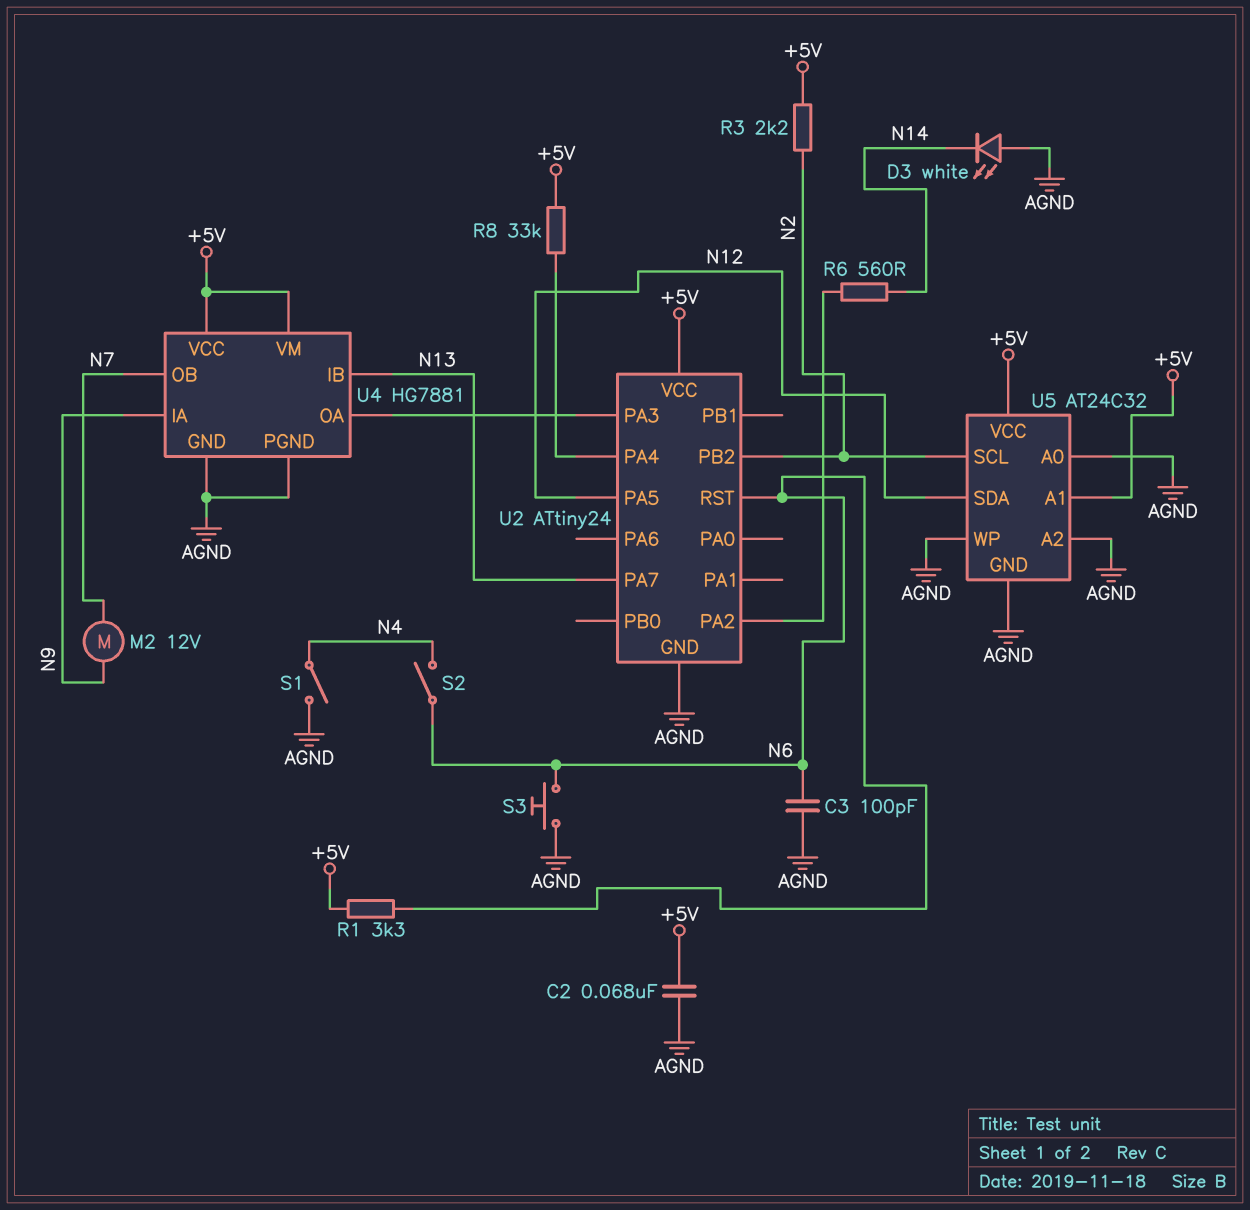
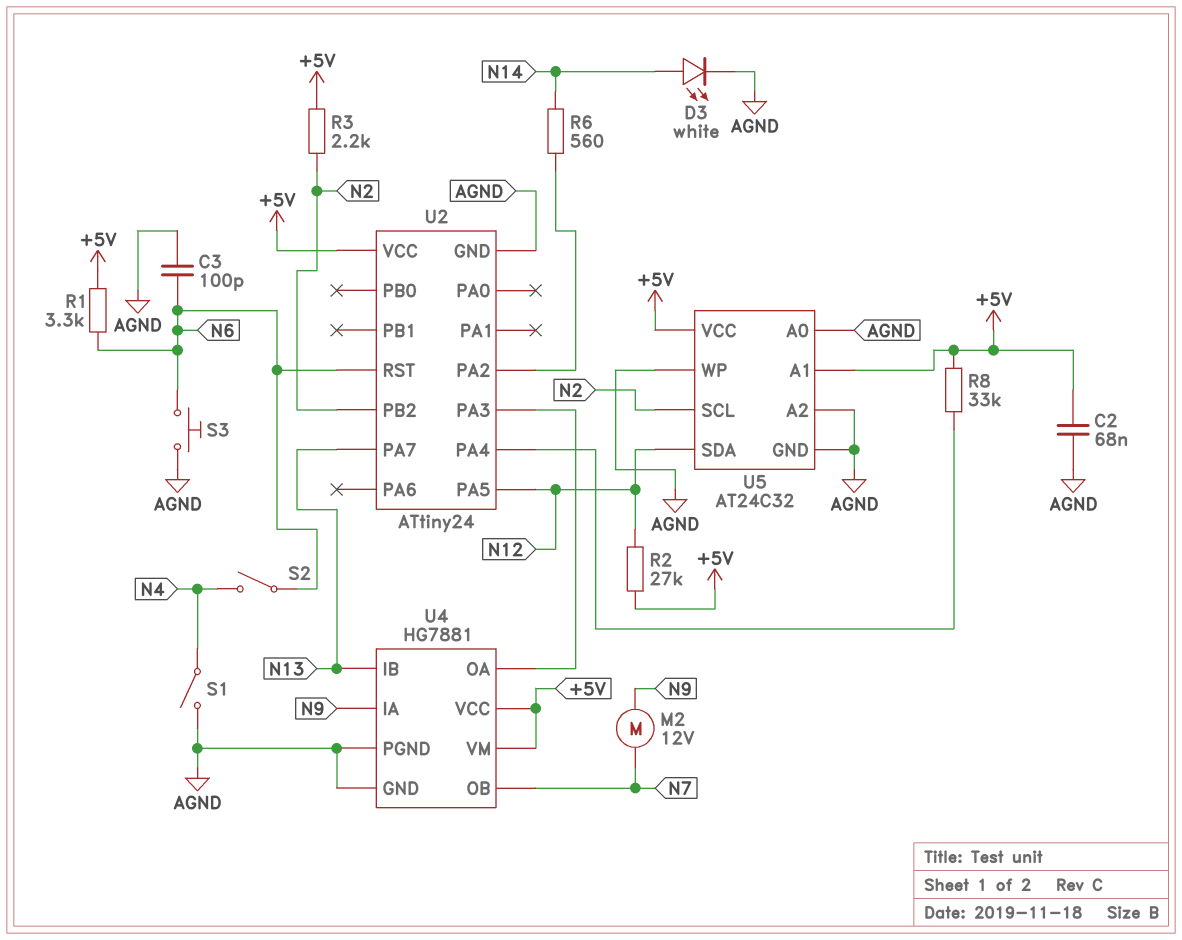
D3: LED white (A AGND, K N14) -> LED white (A N14, K AGND)
R2: none -> 27k (+5V, N12)

